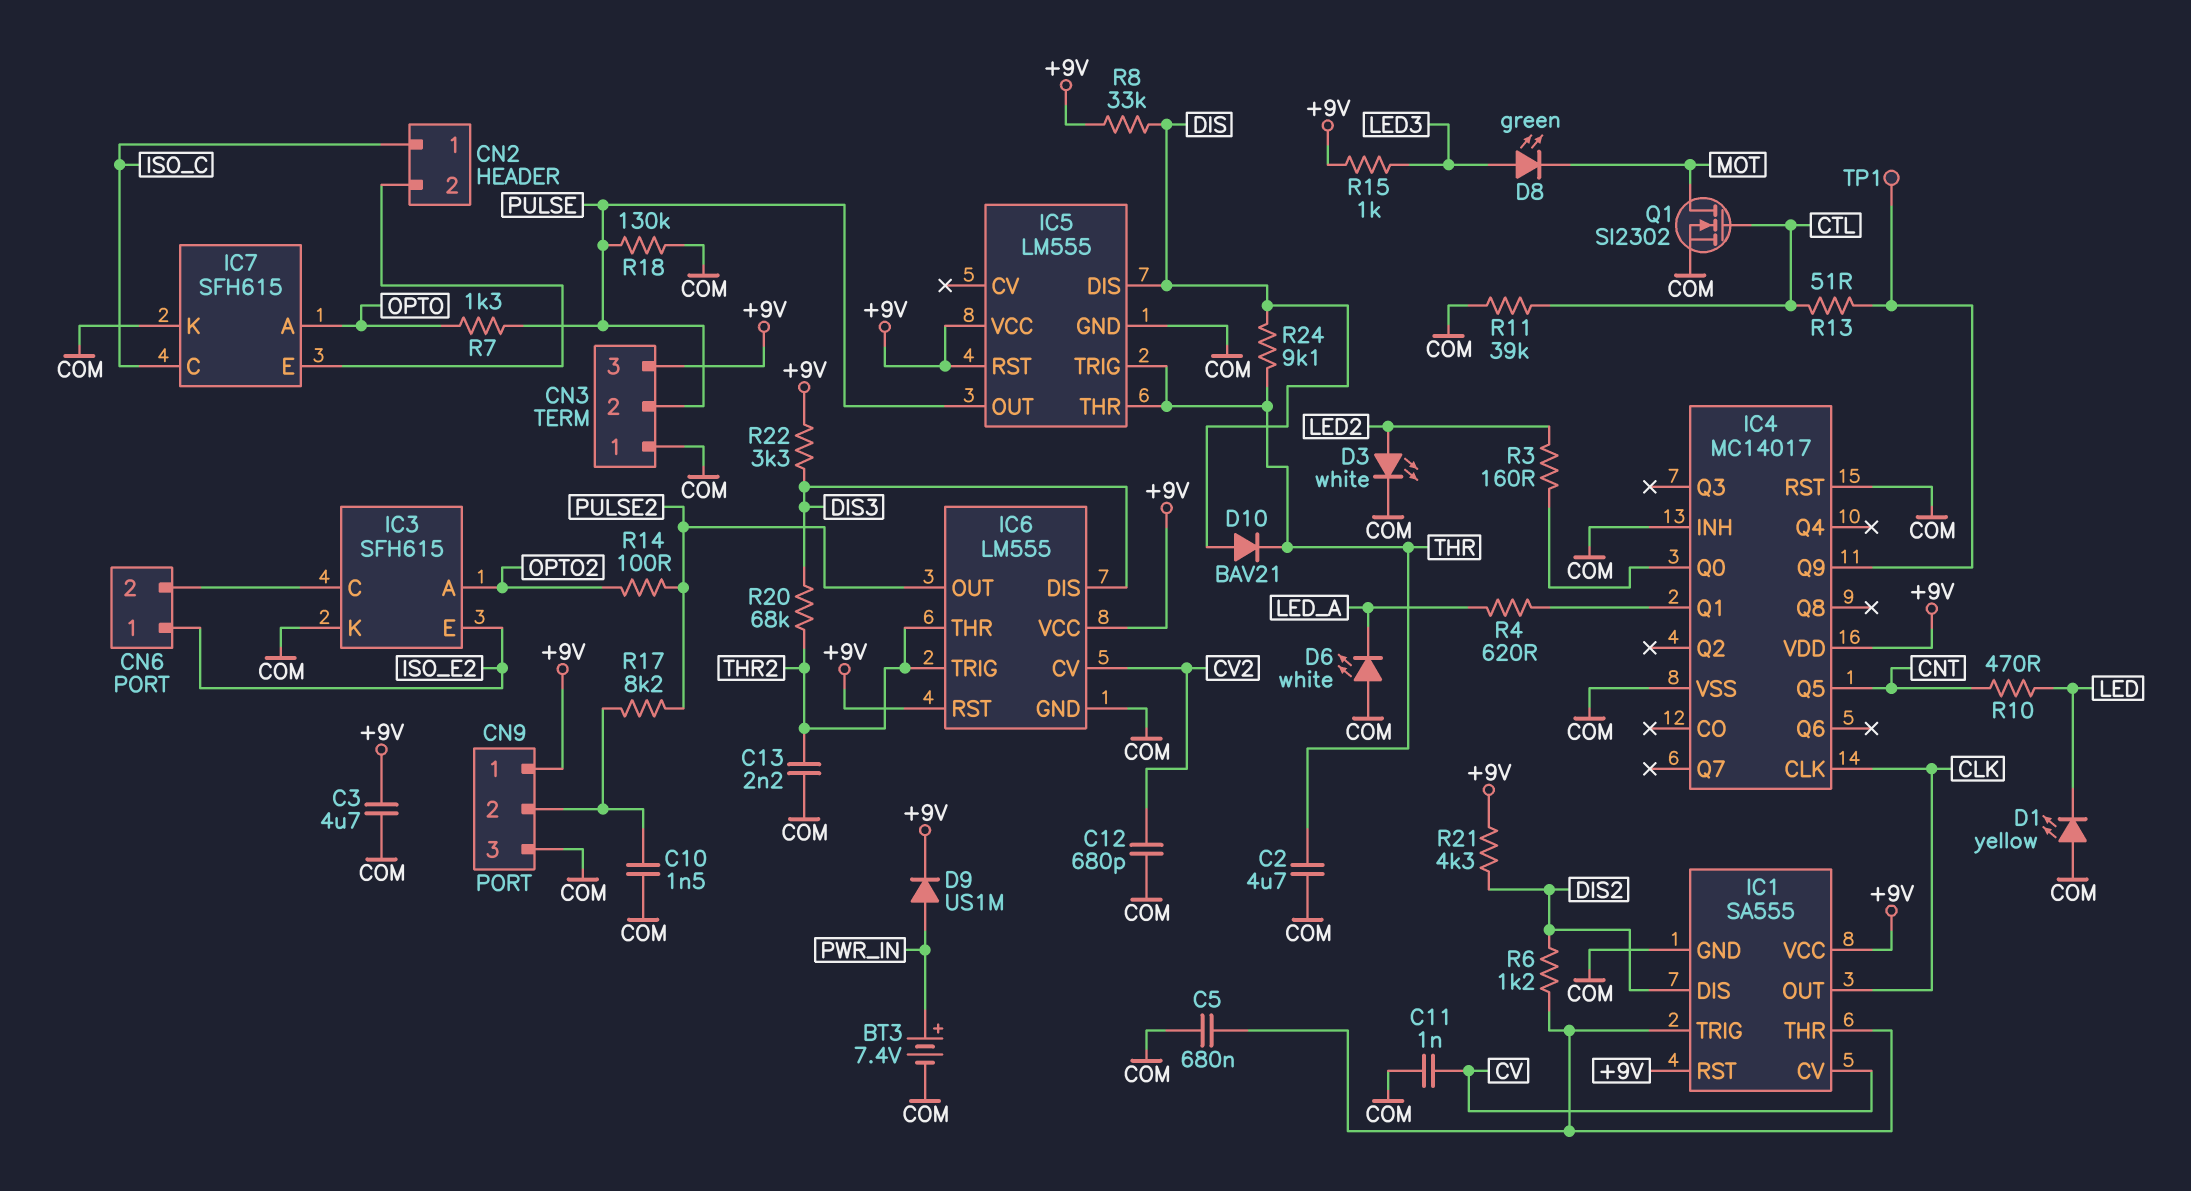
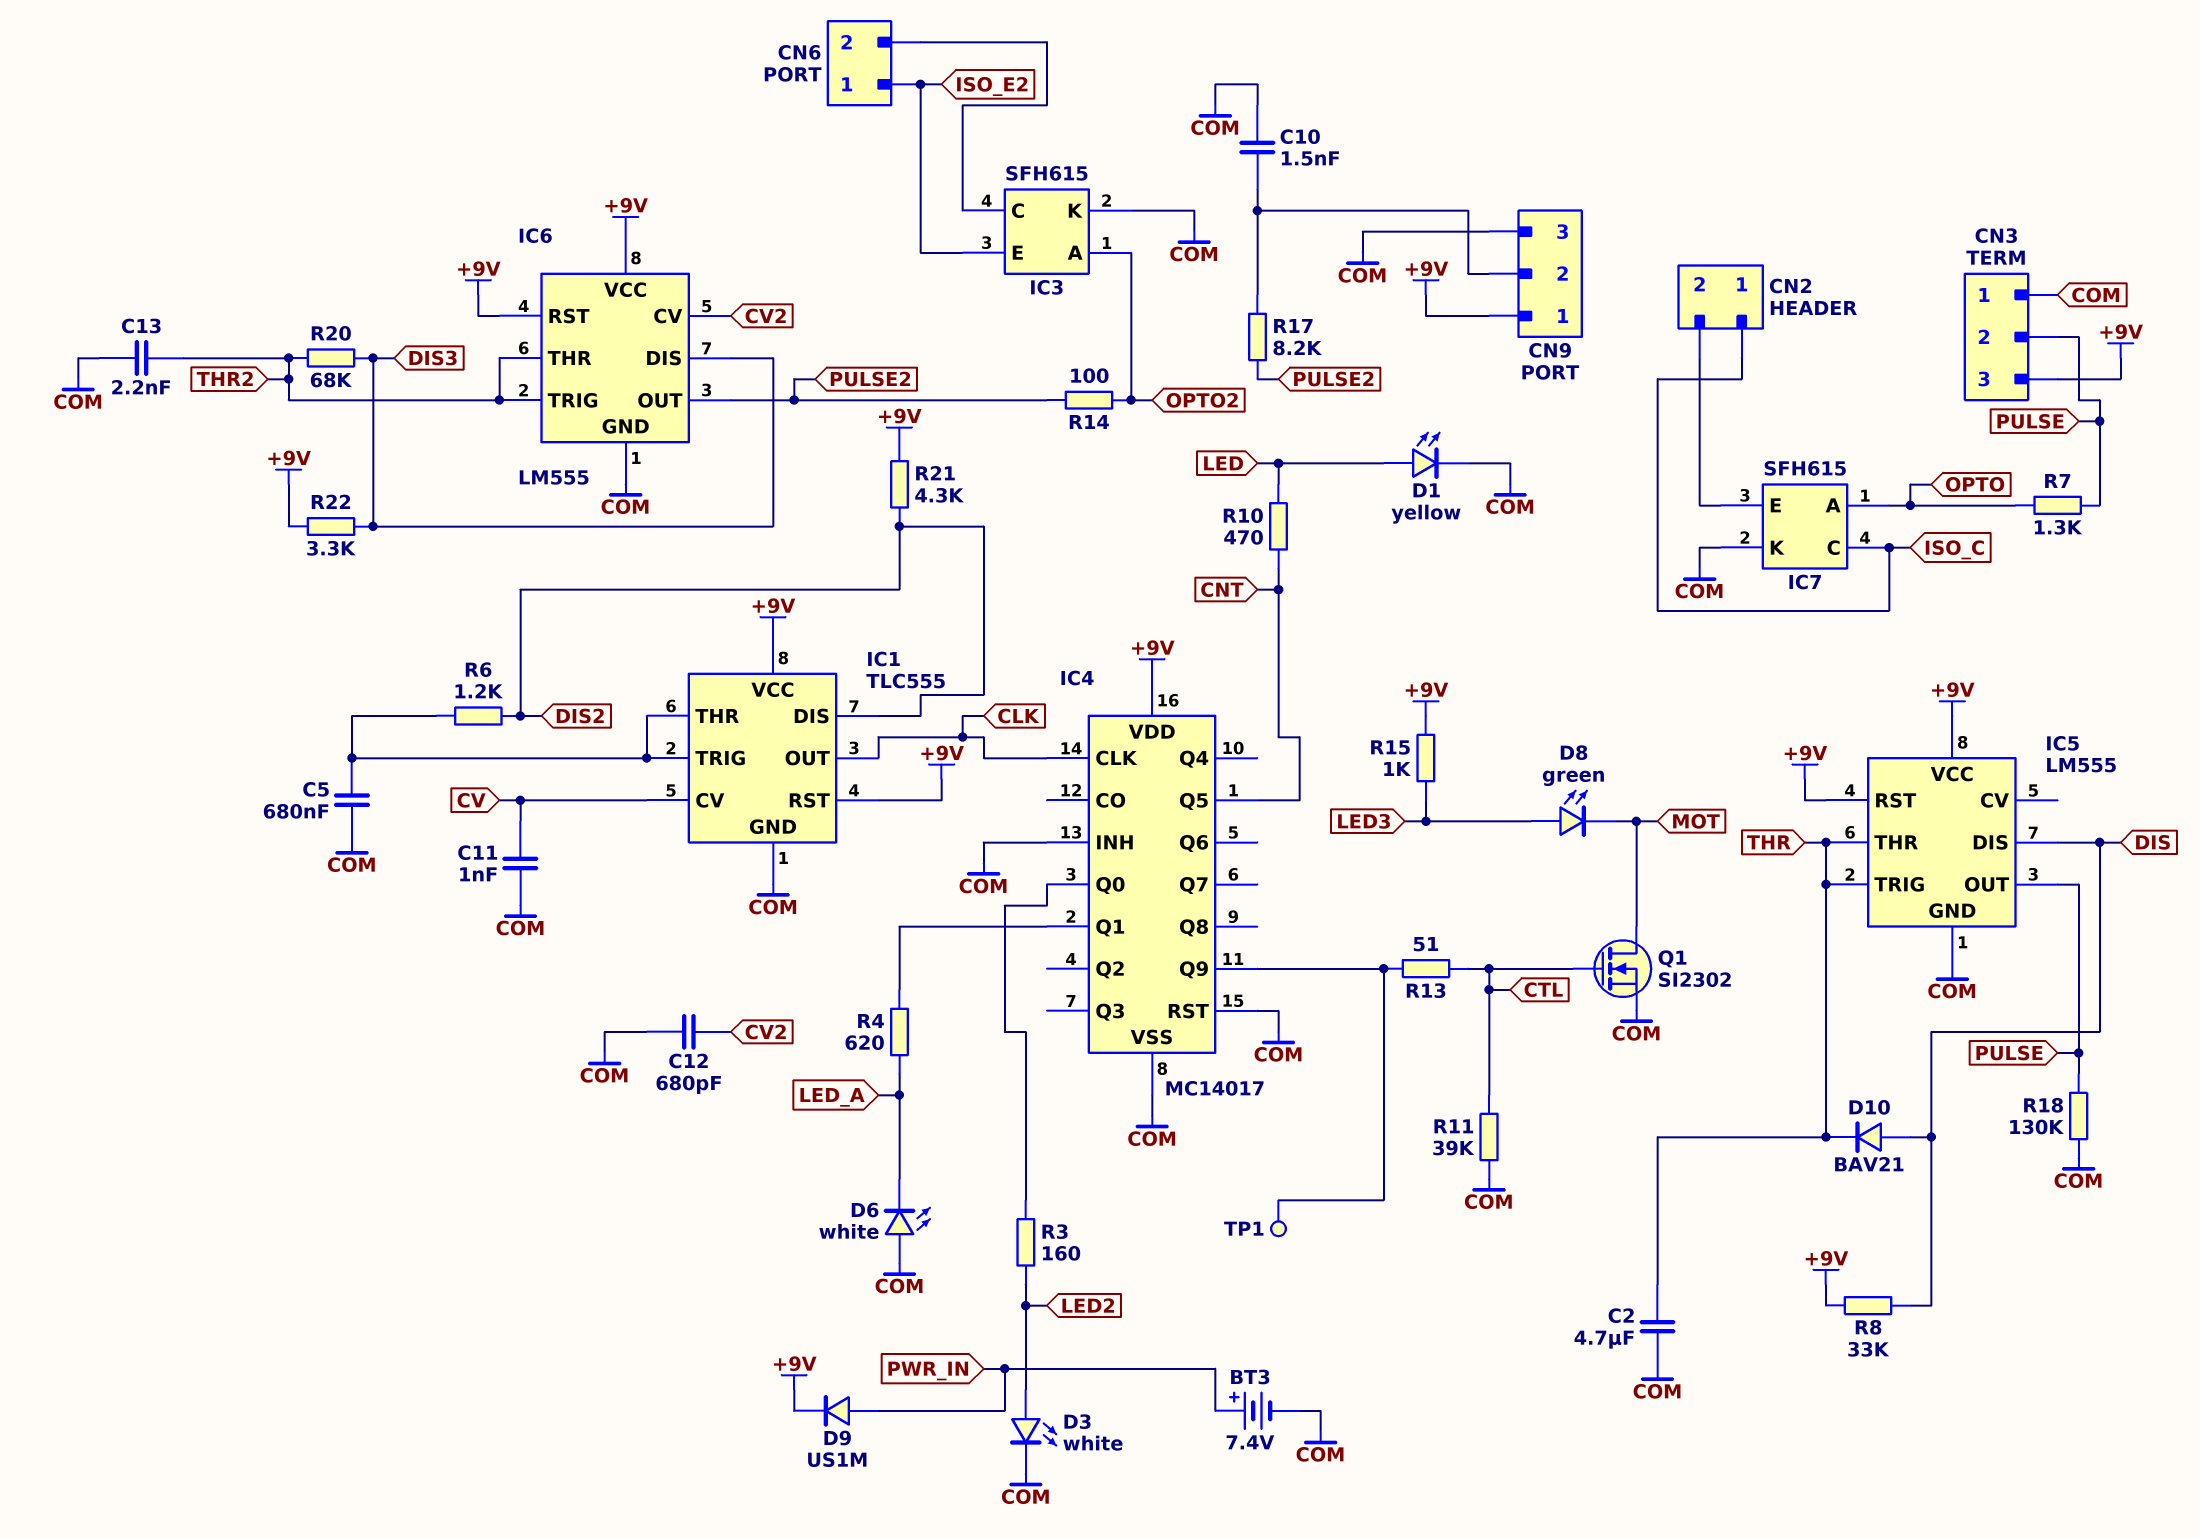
C3: 4.7uF (+9V, COM) -> none
D1: LED yellow (A COM, K LED) -> LED yellow (A LED, K COM)
IC1: SA555 -> TLC555
R24: 9.1k (DIS, THR) -> none

